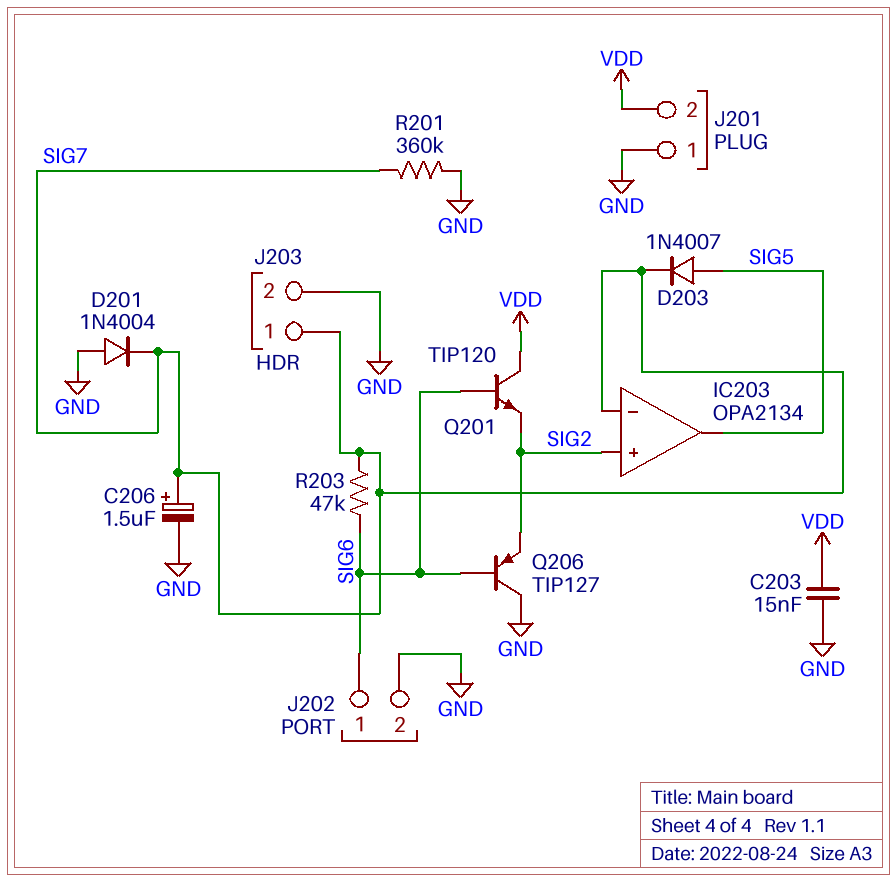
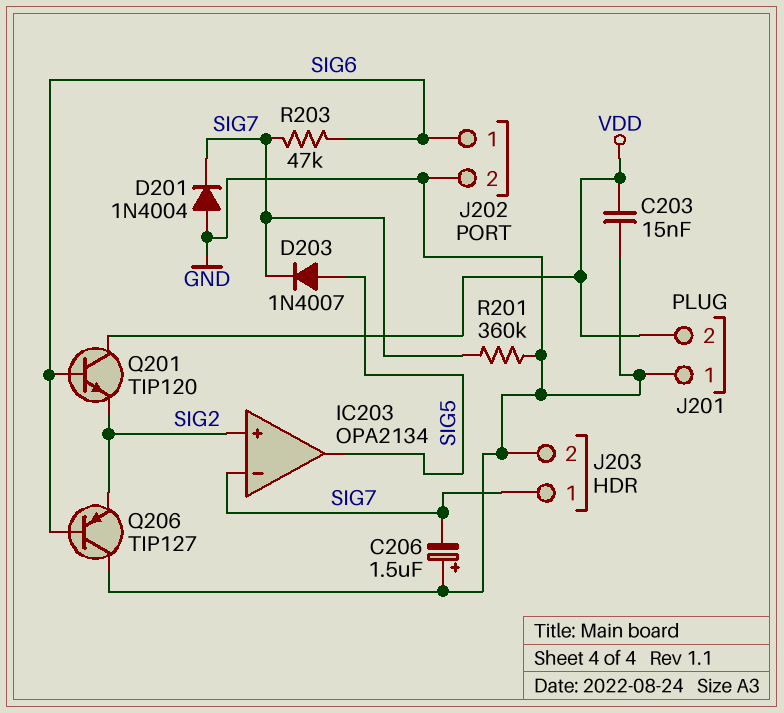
C206: 1.5uF (plus SIG7, minus GND) -> 1.5uF (plus GND, minus SIG7)

